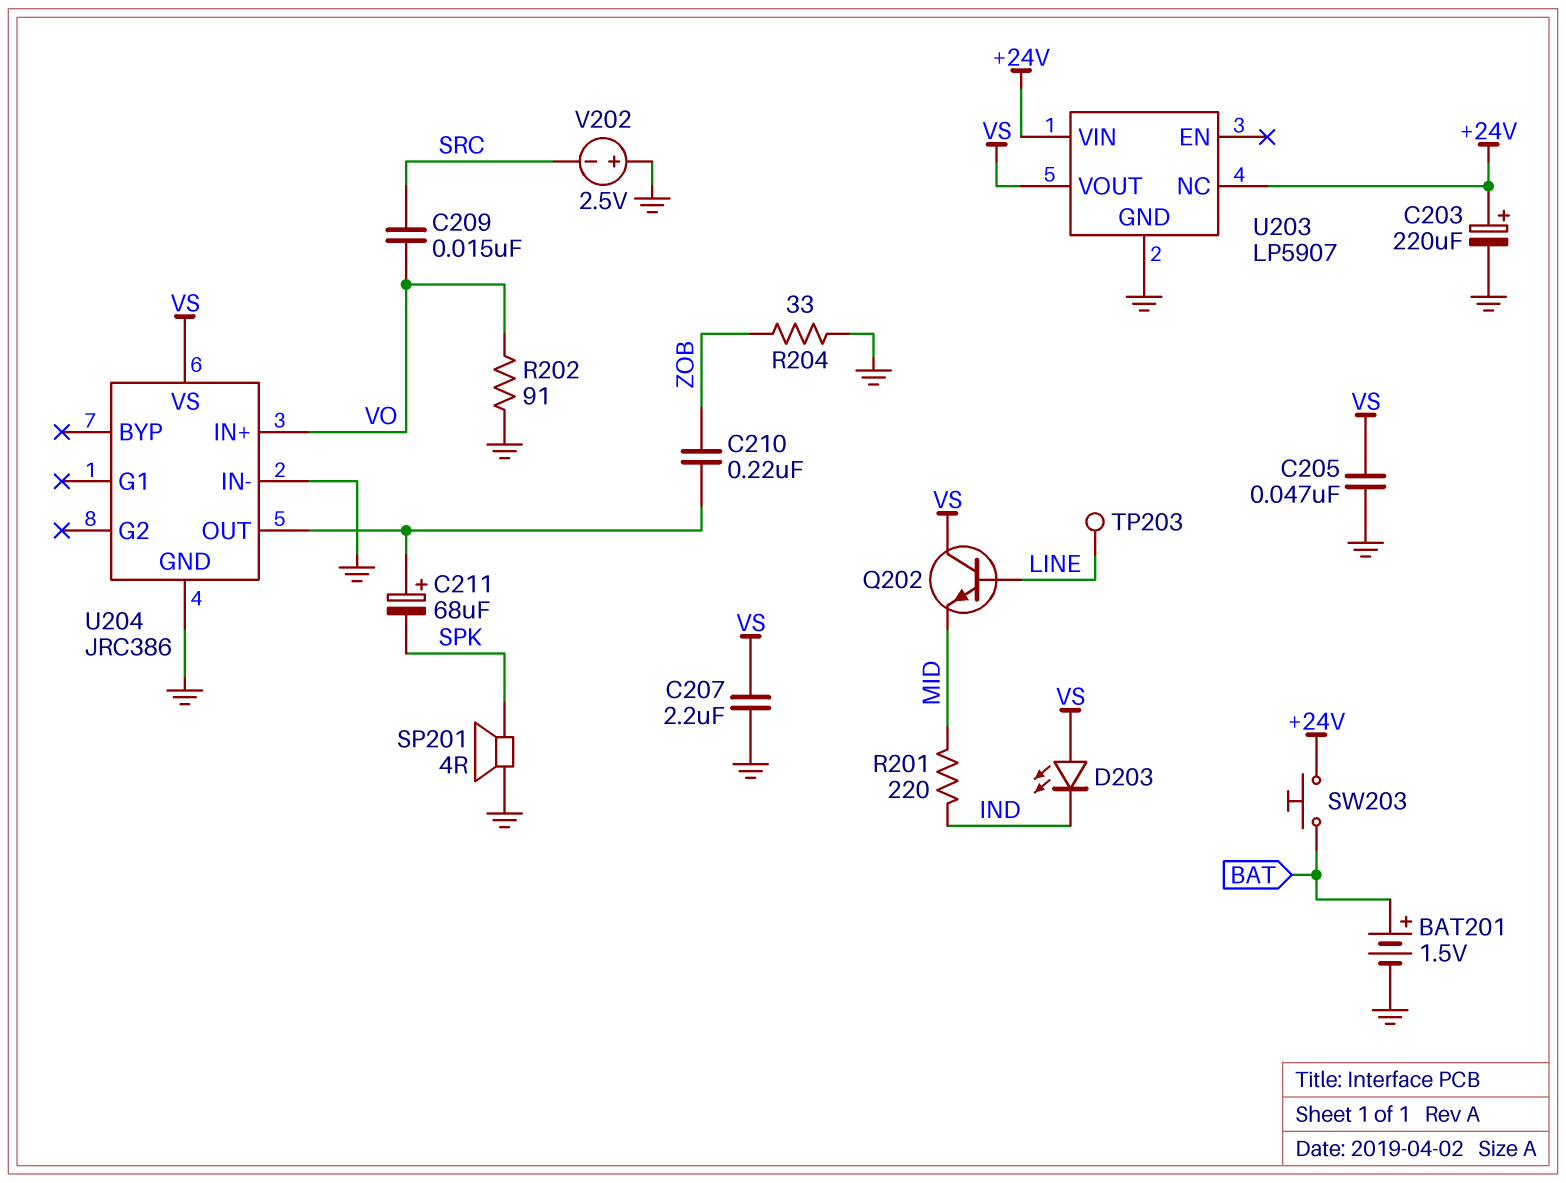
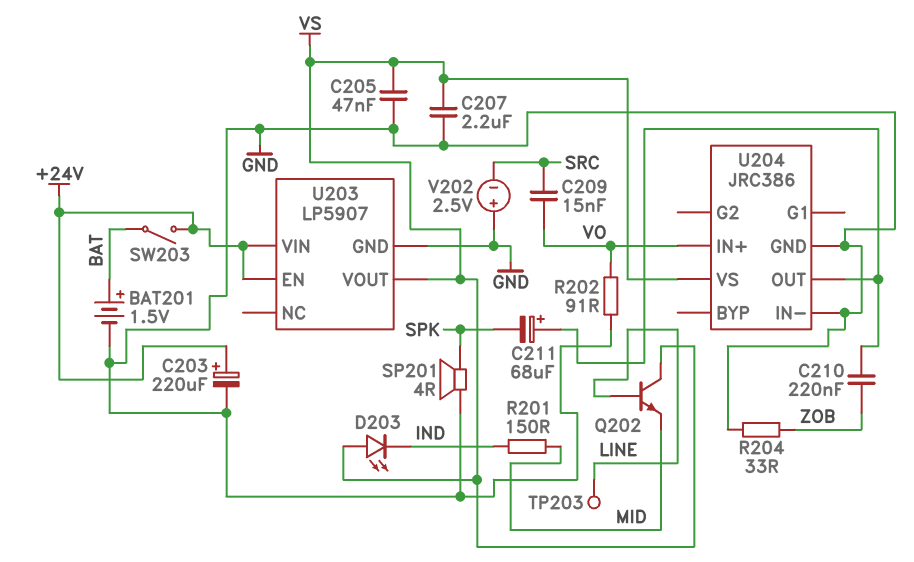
R201: 220 (IND, MID) -> 150 (IND, MID)
SW203: button (+24V, BAT) -> switch (+24V, BAT)
U203 pin EN: none -> +24V
U203 pin NC: +24V -> none

